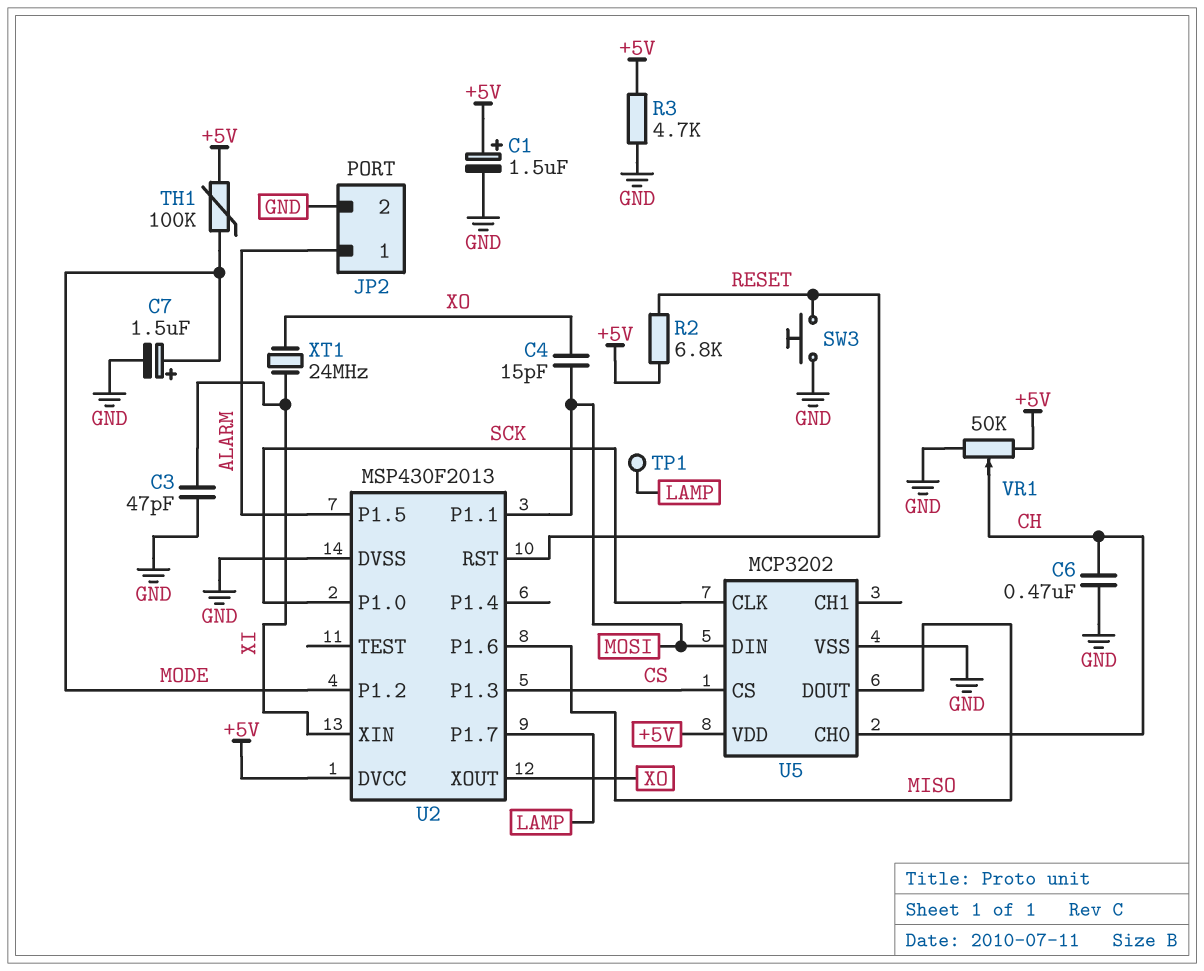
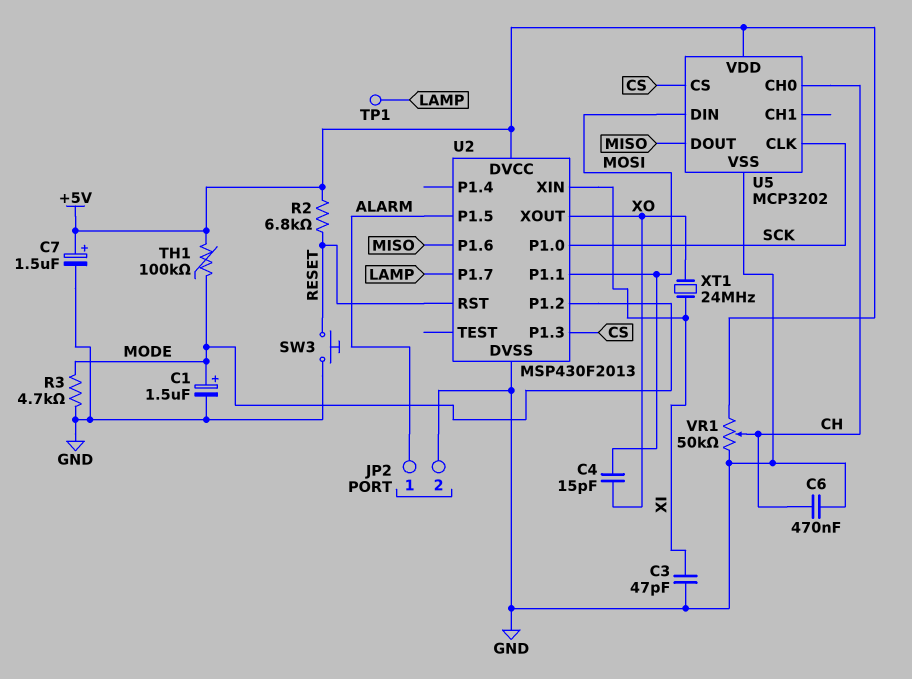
C1: 1.5uF (plus +5V, minus GND) -> 1.5uF (plus MODE, minus GND)
C7: 1.5uF (plus MODE, minus GND) -> 1.5uF (plus +5V, minus GND)
R3: 4.7k (+5V, GND) -> 4.7k (GND, MODE)

